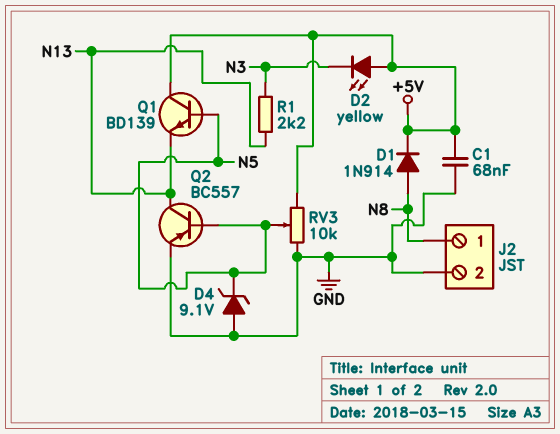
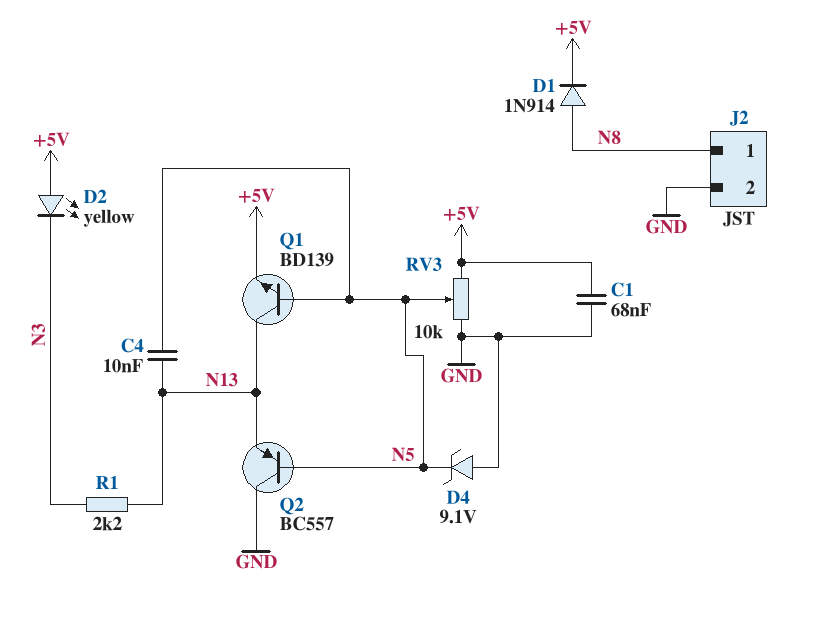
C4: none -> 10nF (N5, N13)
Q1: NPN BD139 (B N5, C +5V, E N13) -> NPN BD139 (B N5, C N13, E +5V)
Q2: PNP BC557 (B N5, C N13, E GND) -> PNP BC557 (B N5, C GND, E N13)

